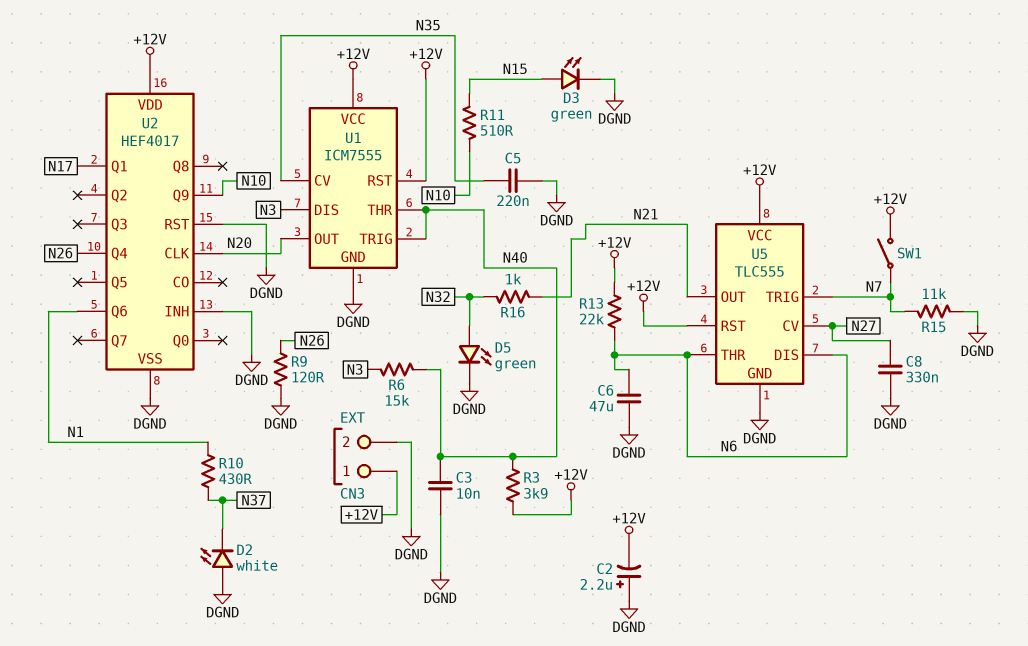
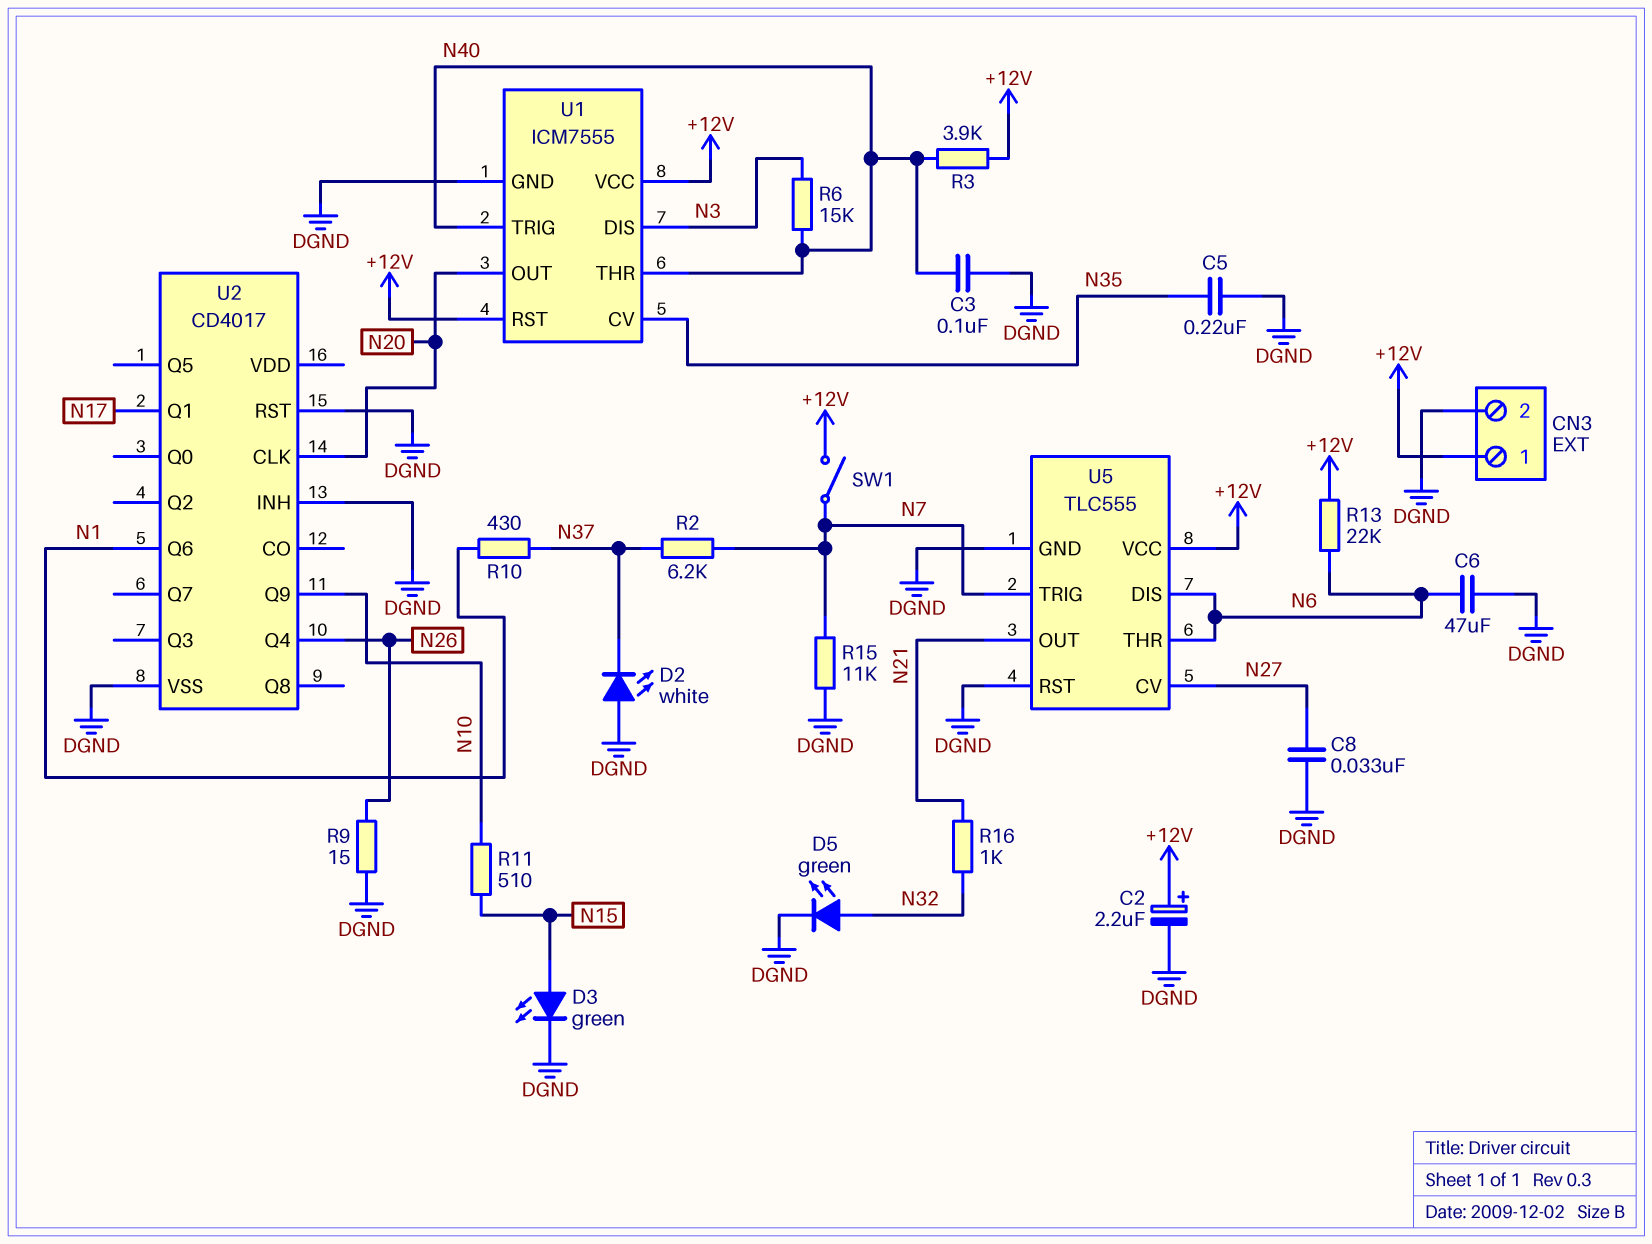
C2: 2.2uF (plus DGND, minus +12V) -> 2.2uF (plus +12V, minus DGND)
C3: 10nF (DGND, N40) -> 100nF (DGND, N40)
C8: 330nF (DGND, N27) -> 33nF (DGND, N27)
R2: none -> 6.2k (N7, N37)
R9: 120 (DGND, N26) -> 15 (DGND, N26)
U2: HEF4017 -> CD4017
U2 pin VDD: +12V -> none
U5 pin RST: +12V -> DGND

